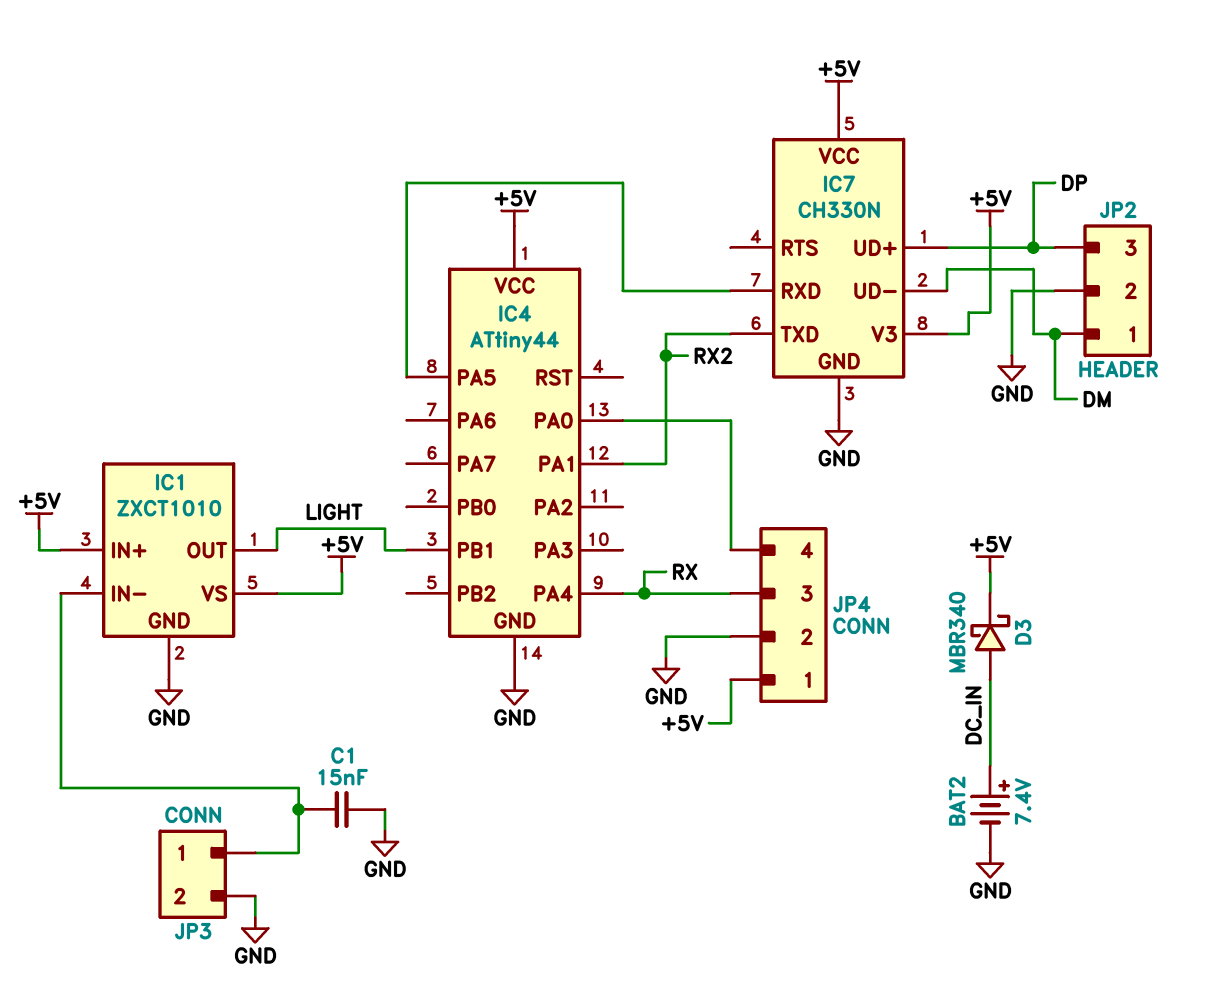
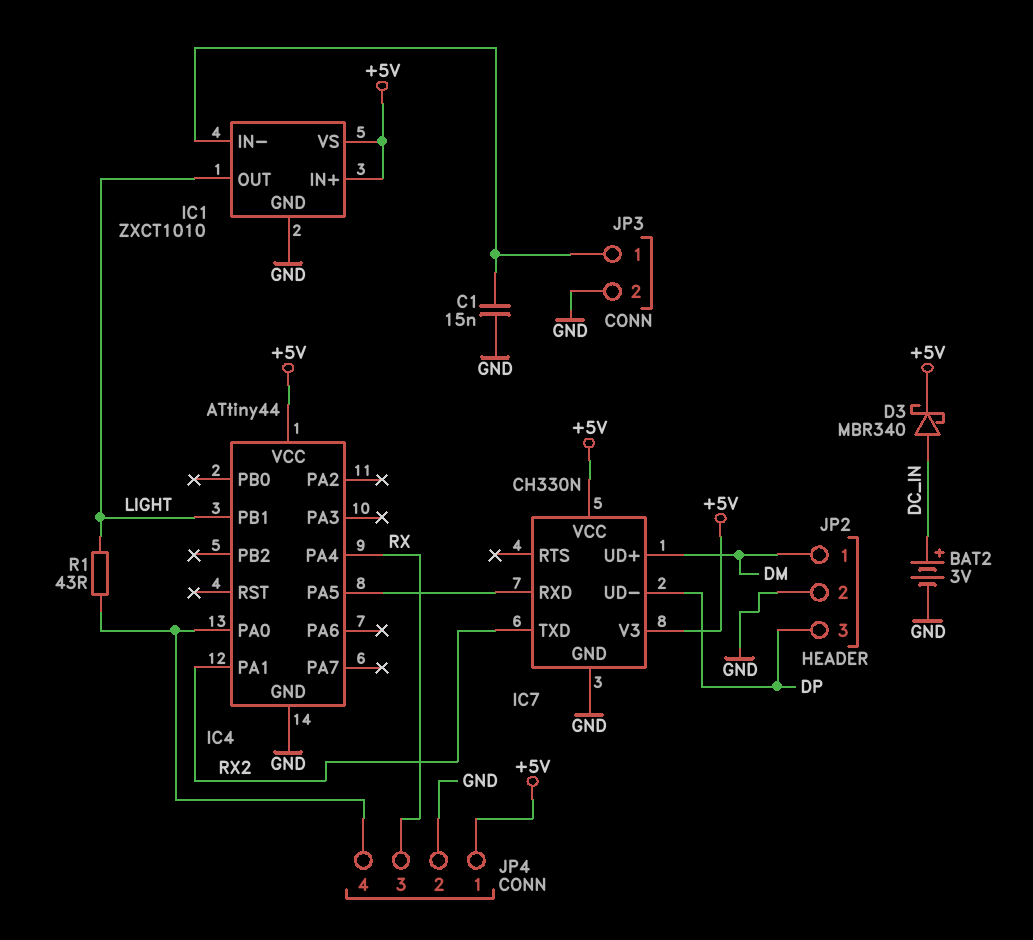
BAT2: 7.4V (plus DC_IN, minus GND) -> 3V (plus DC_IN, minus GND)
IC7 pin UD+: DP -> DM
IC7 pin UD-: DM -> DP
R1: none -> 43 (IC4/PA0, LIGHT)

